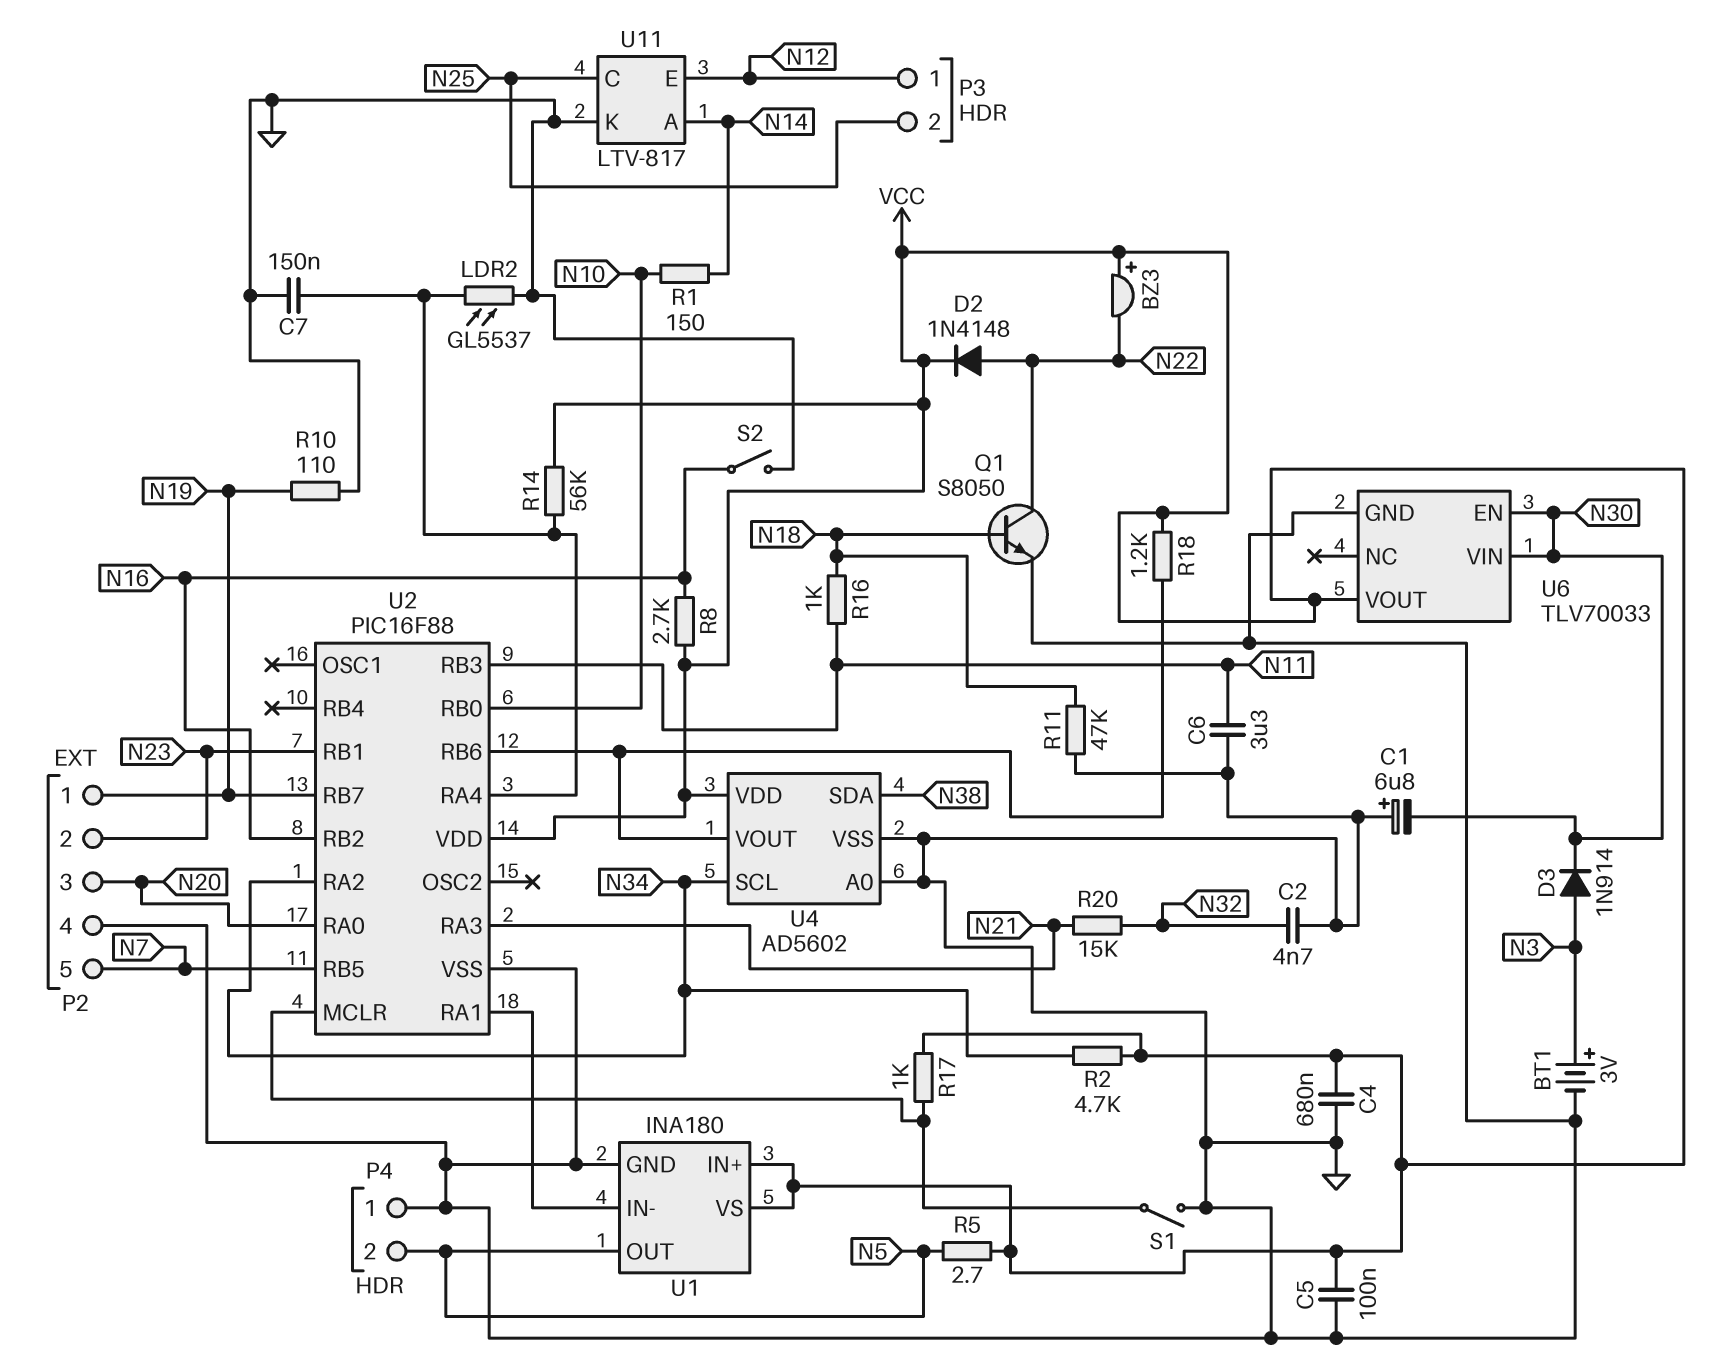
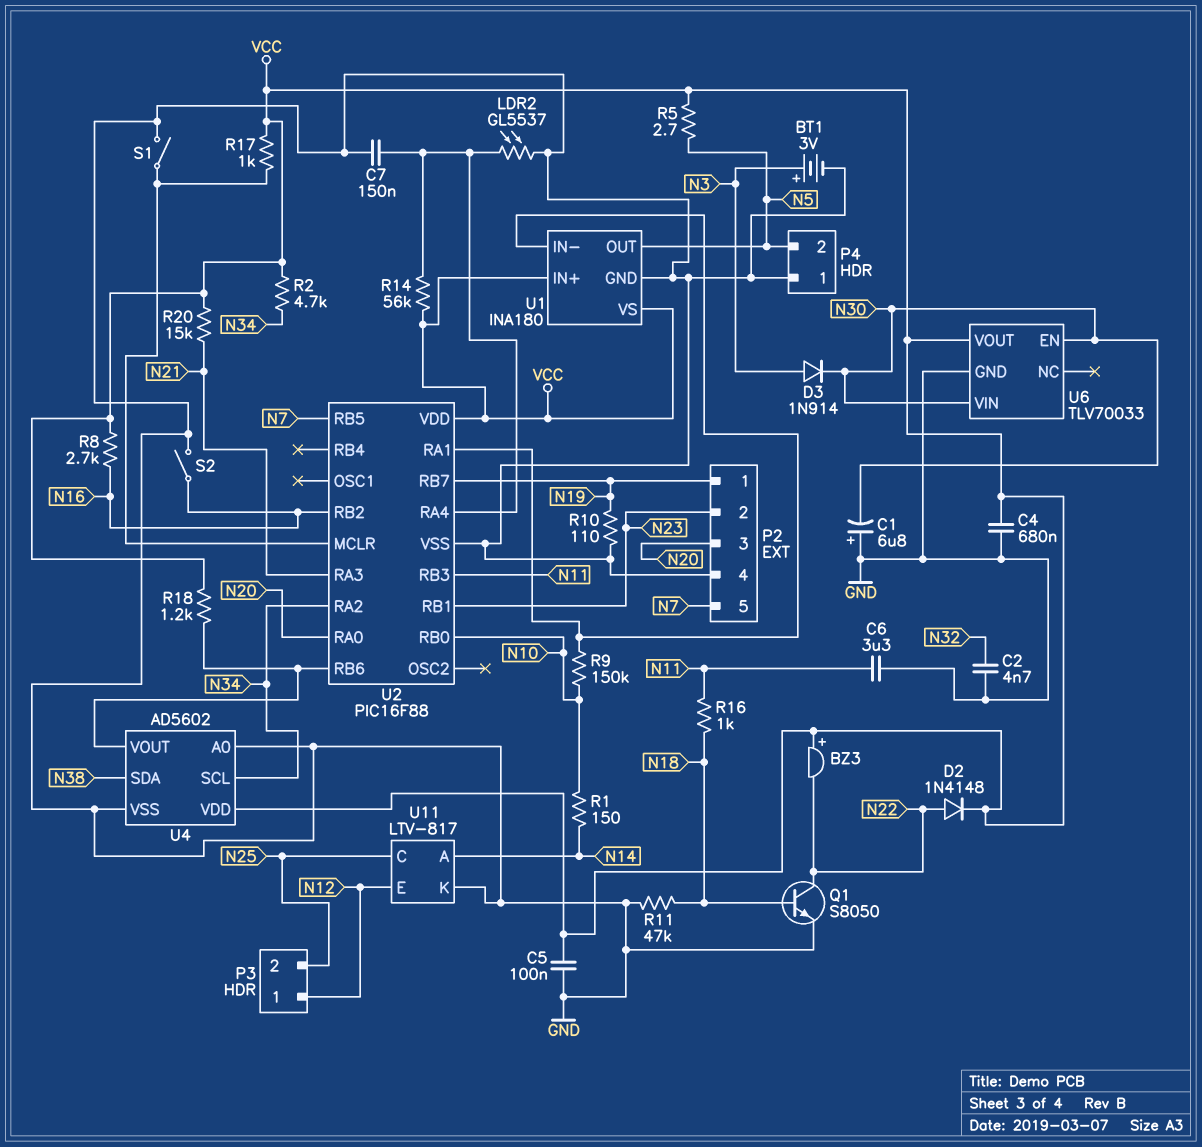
R9: none -> 150k (N10, U1/IN-)
R20: 15k (N21, N32) -> 15k (N21, VCC)

